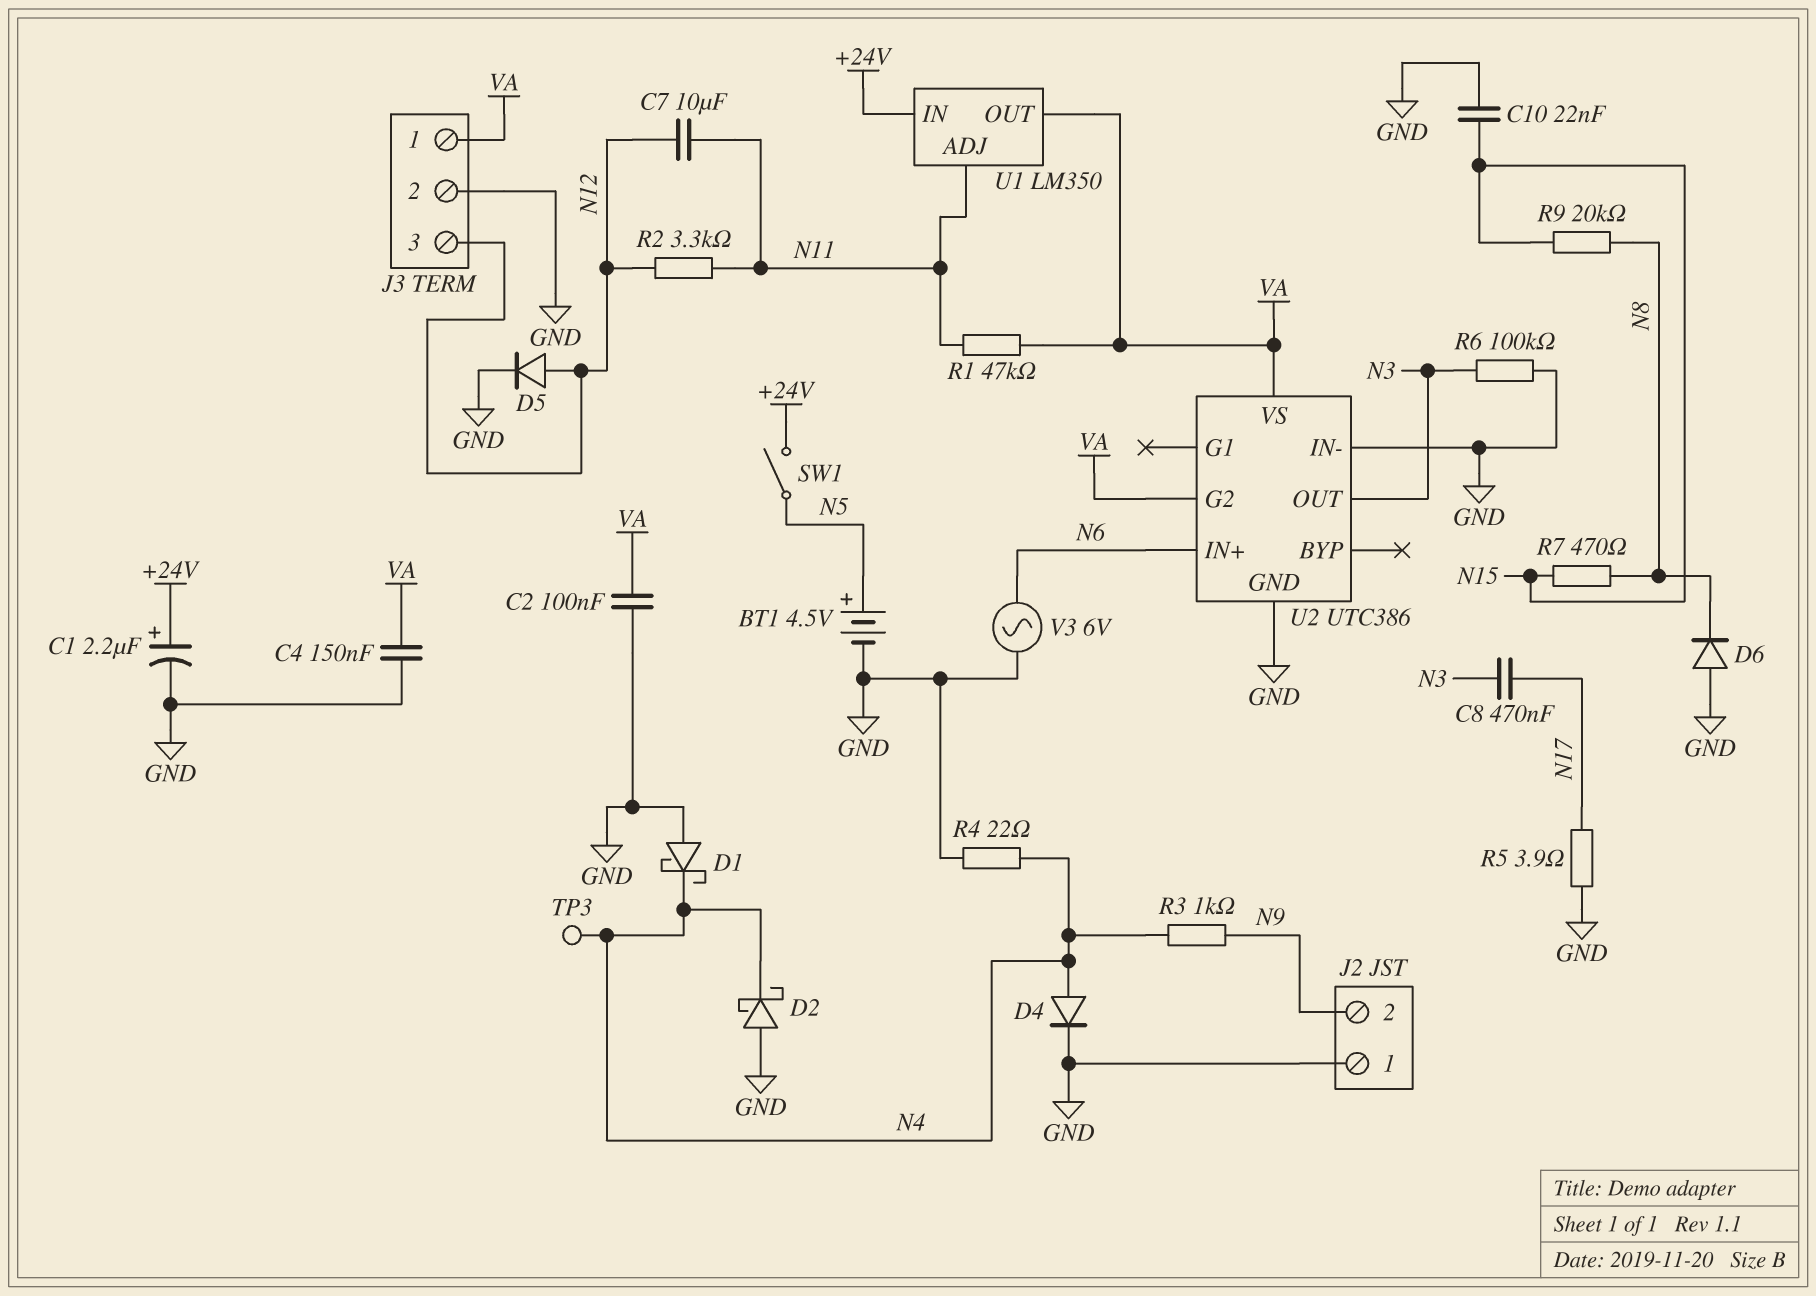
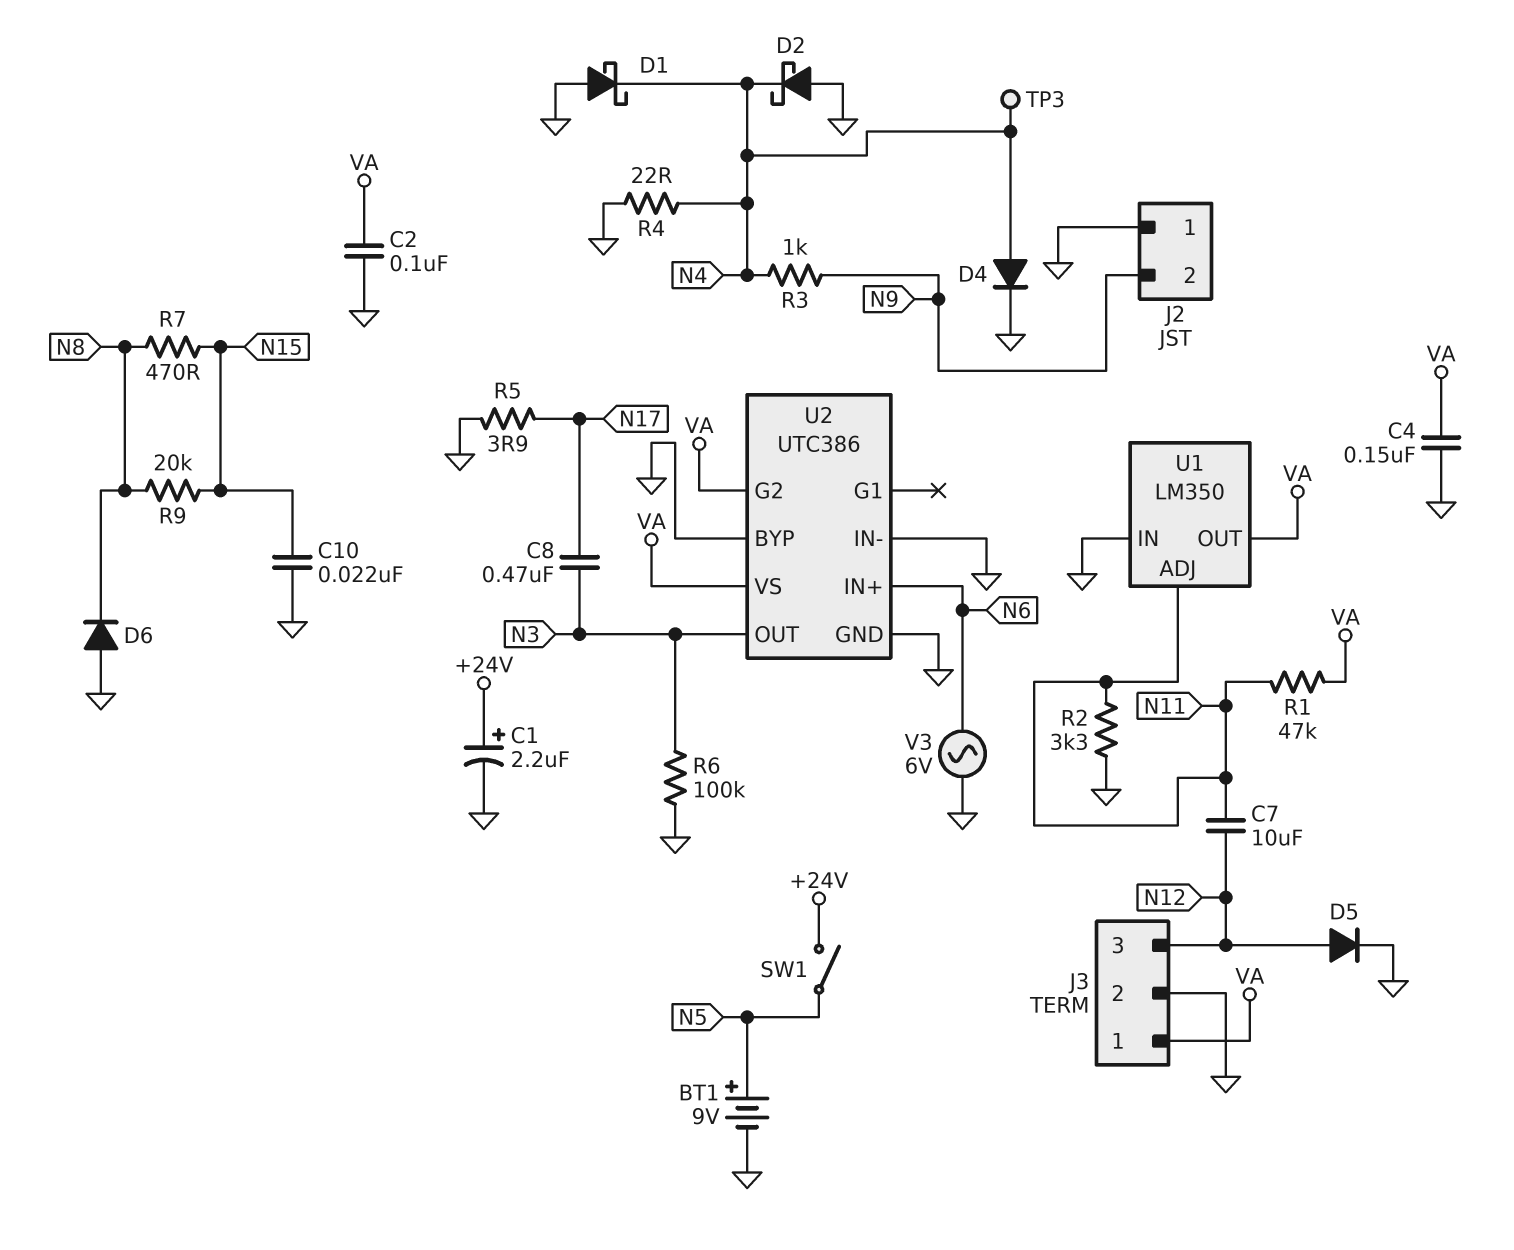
BT1: 4.5V (plus N5, minus GND) -> 9V (plus N5, minus GND)
R2: 3.3k (N11, N12) -> 3.3k (GND, N11)
U1 pin IN: +24V -> GND
U2 pin BYP: none -> GND

